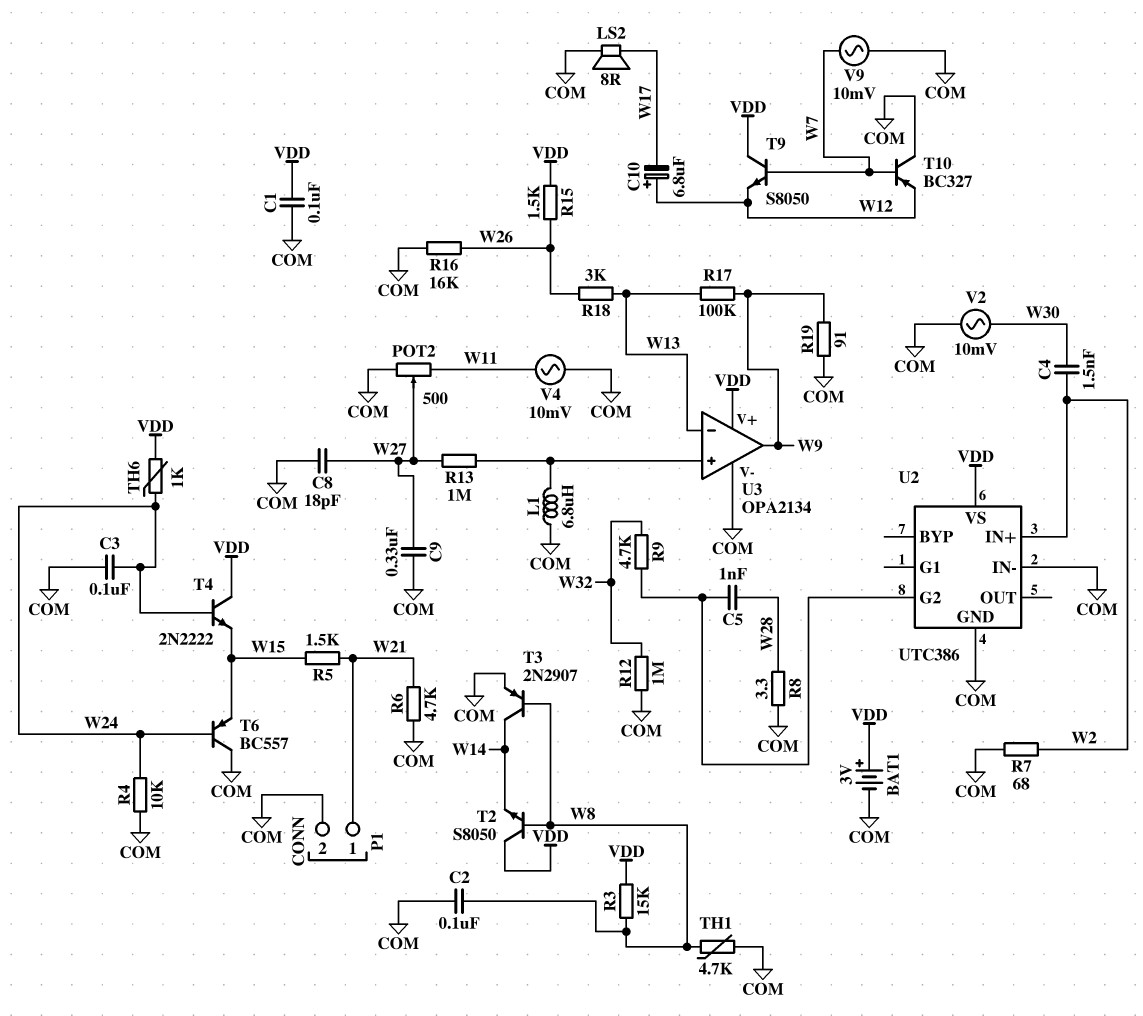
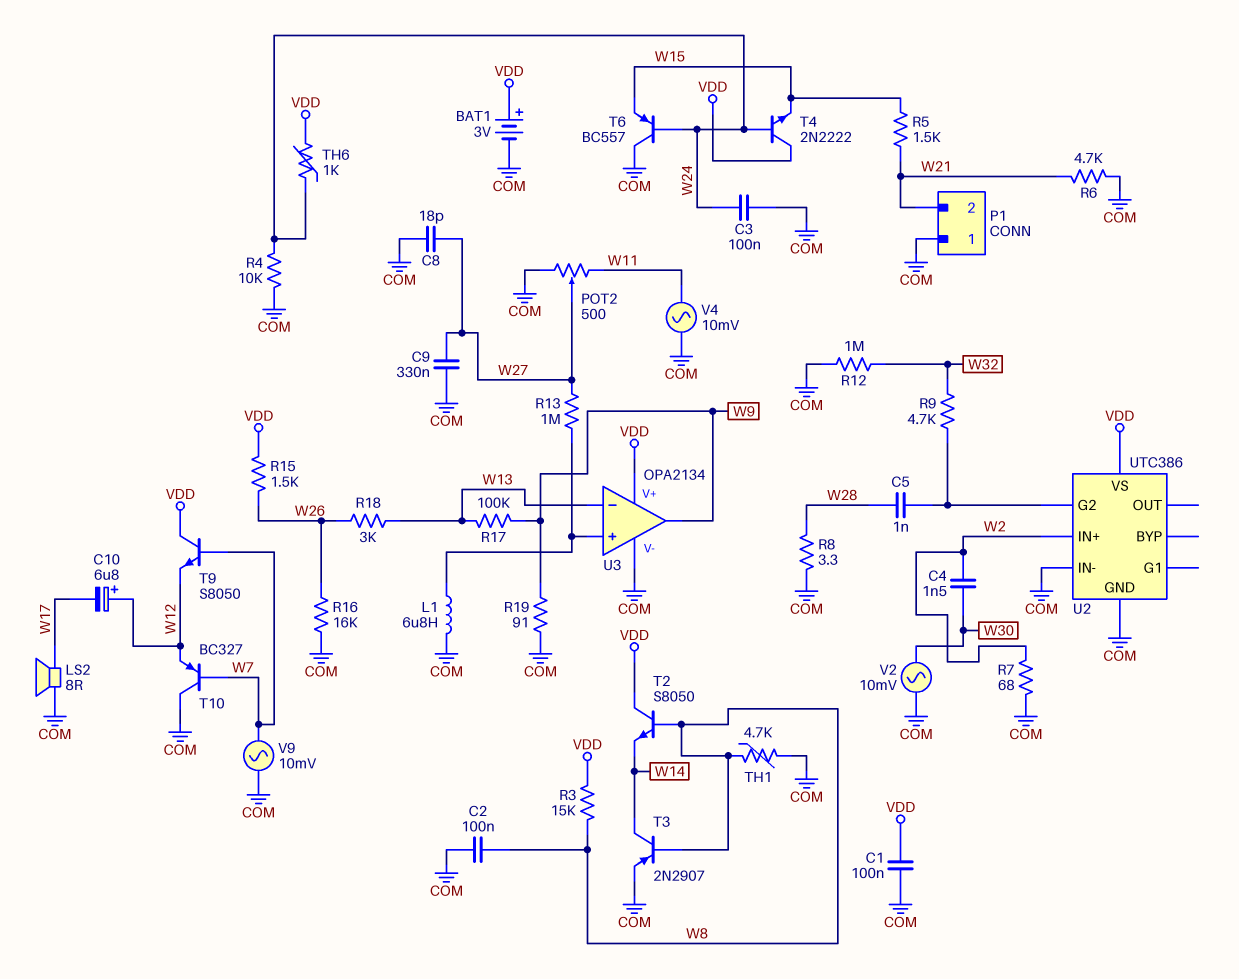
P1 pin 1: W21 -> COM
P1 pin 2: COM -> W21

